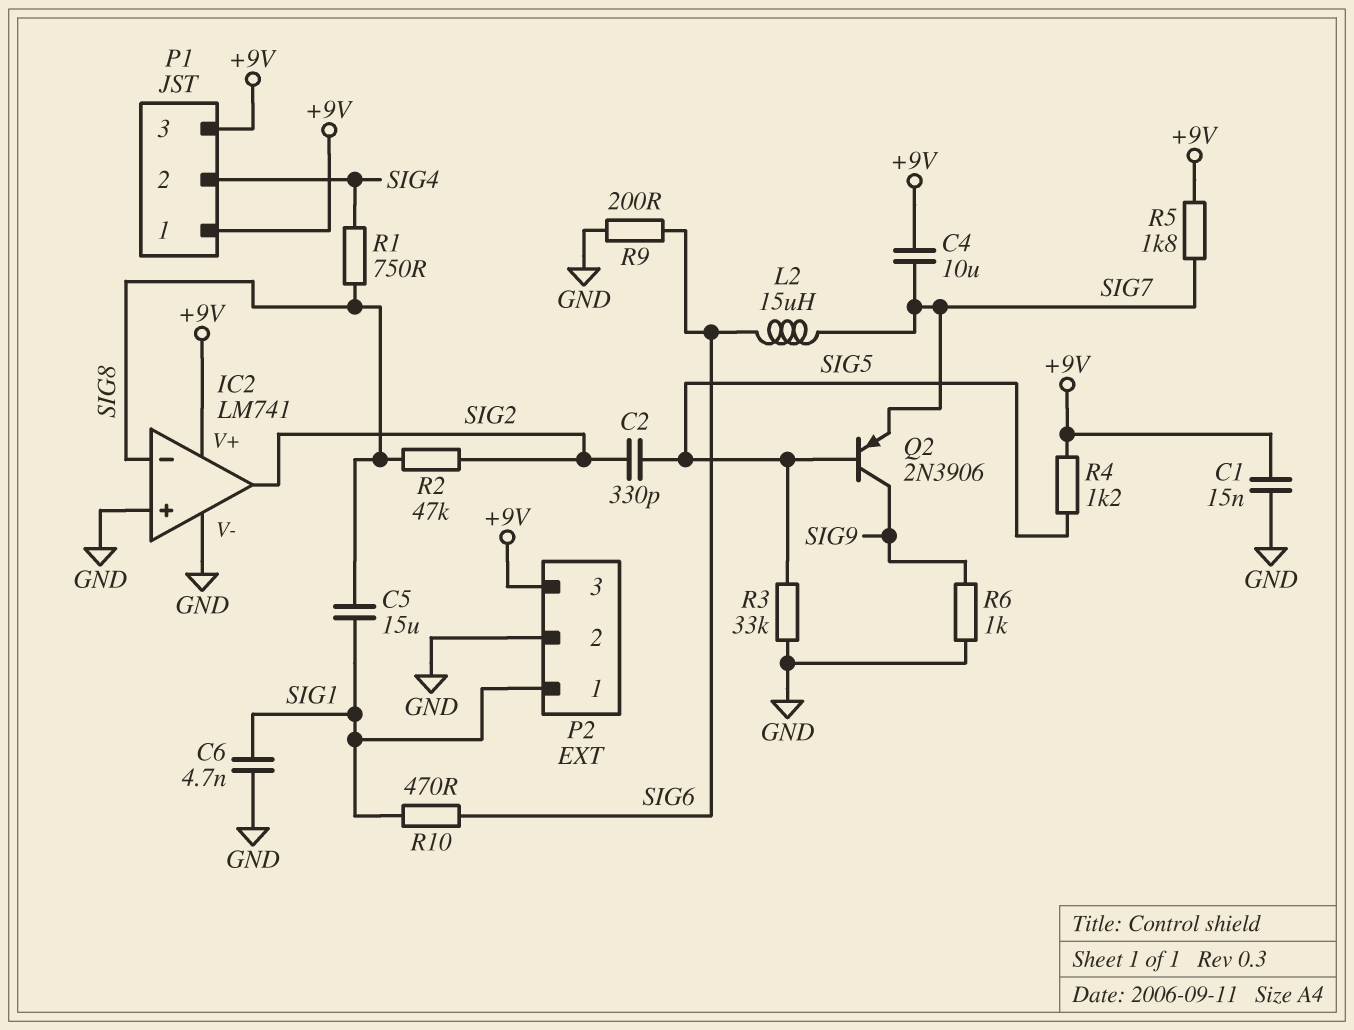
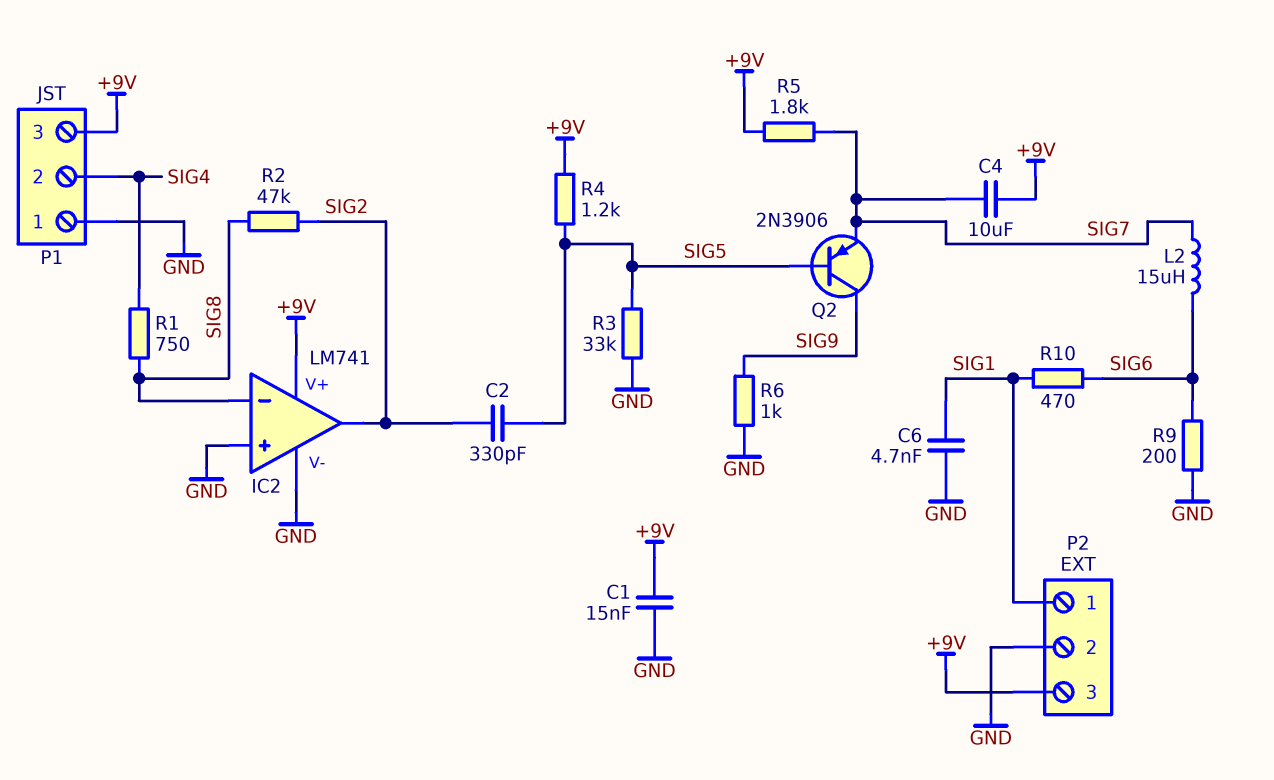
C5: 15uF (SIG1, SIG8) -> none
P1 pin 1: +9V -> GND

